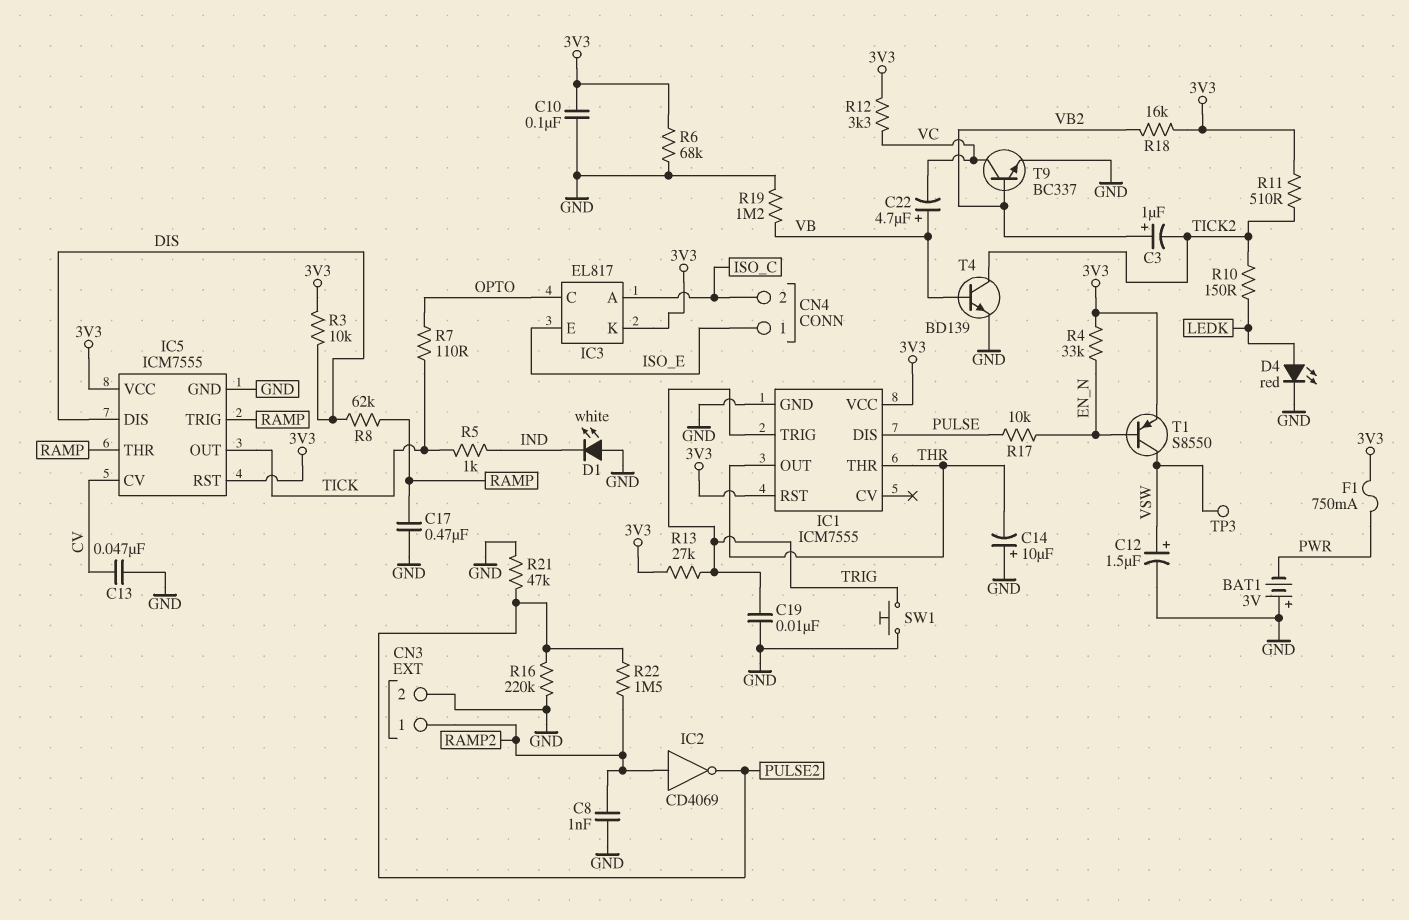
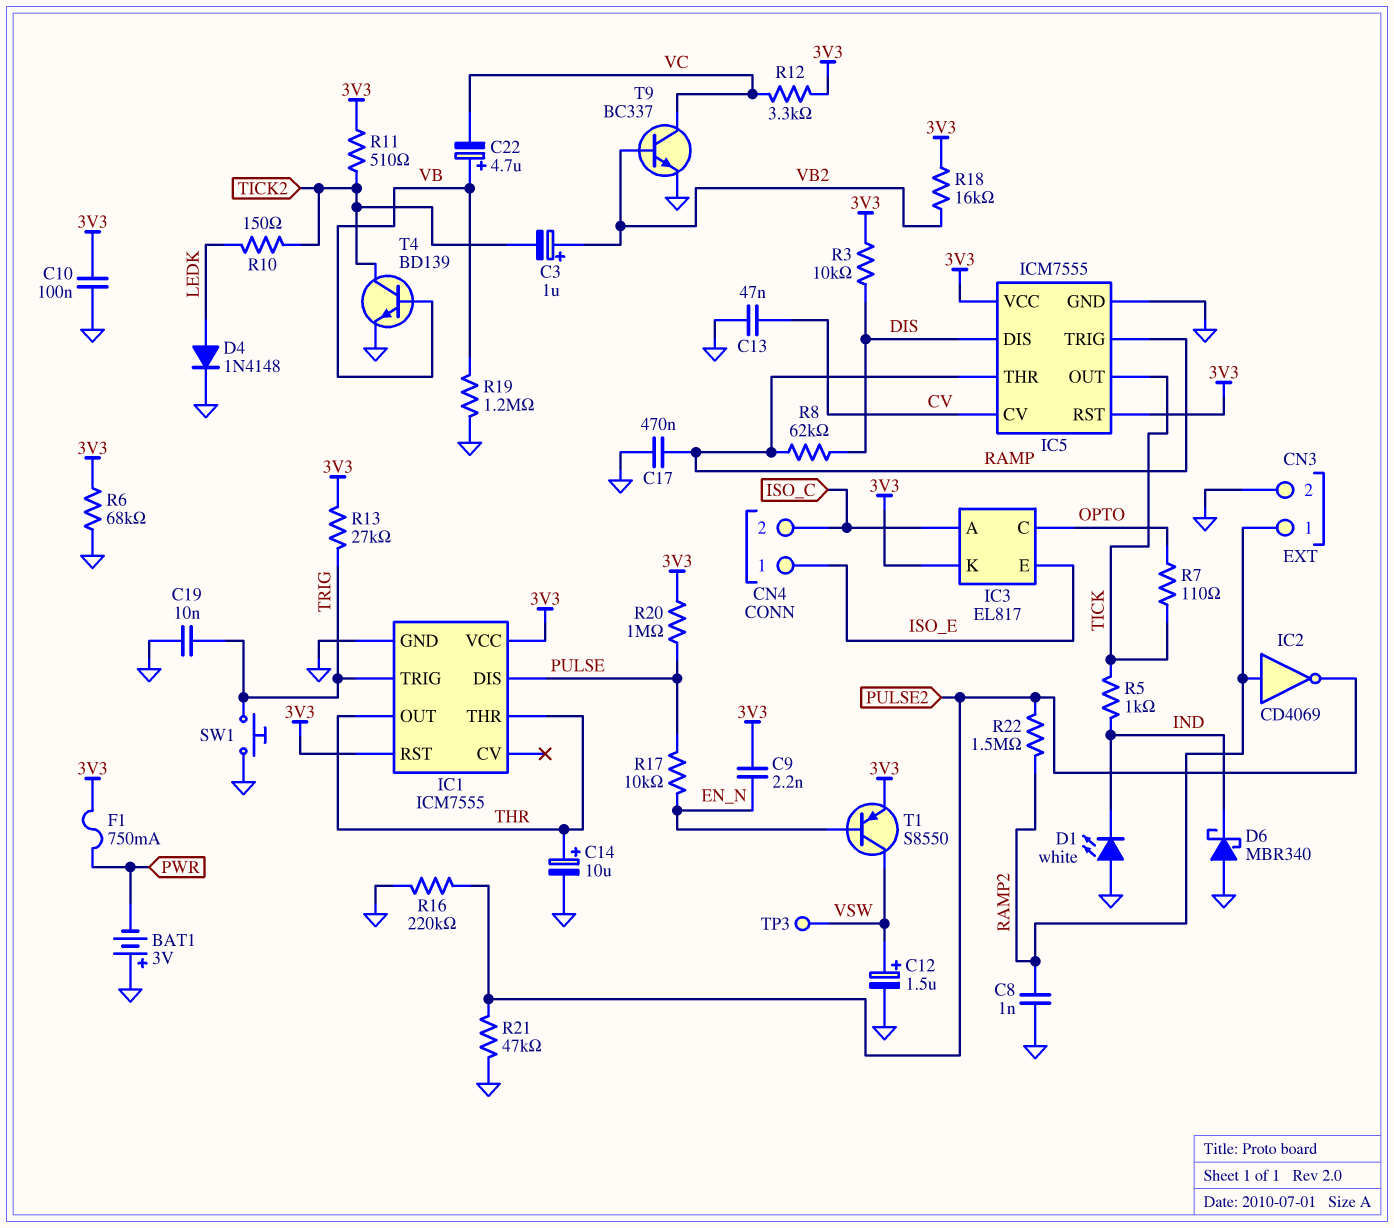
C9: none -> 2.2nF (3V3, EN_N)
C14: 10uF (plus GND, minus THR) -> 10uF (plus THR, minus GND)
D4: LED red (A LEDK, K GND) -> diode 1N4148 (A LEDK, K GND)
D6: none -> schottky MBR340 (A GND, K IND)
R4: 33k (3V3, EN_N) -> none
R20: none -> 1M (3V3, PULSE)

